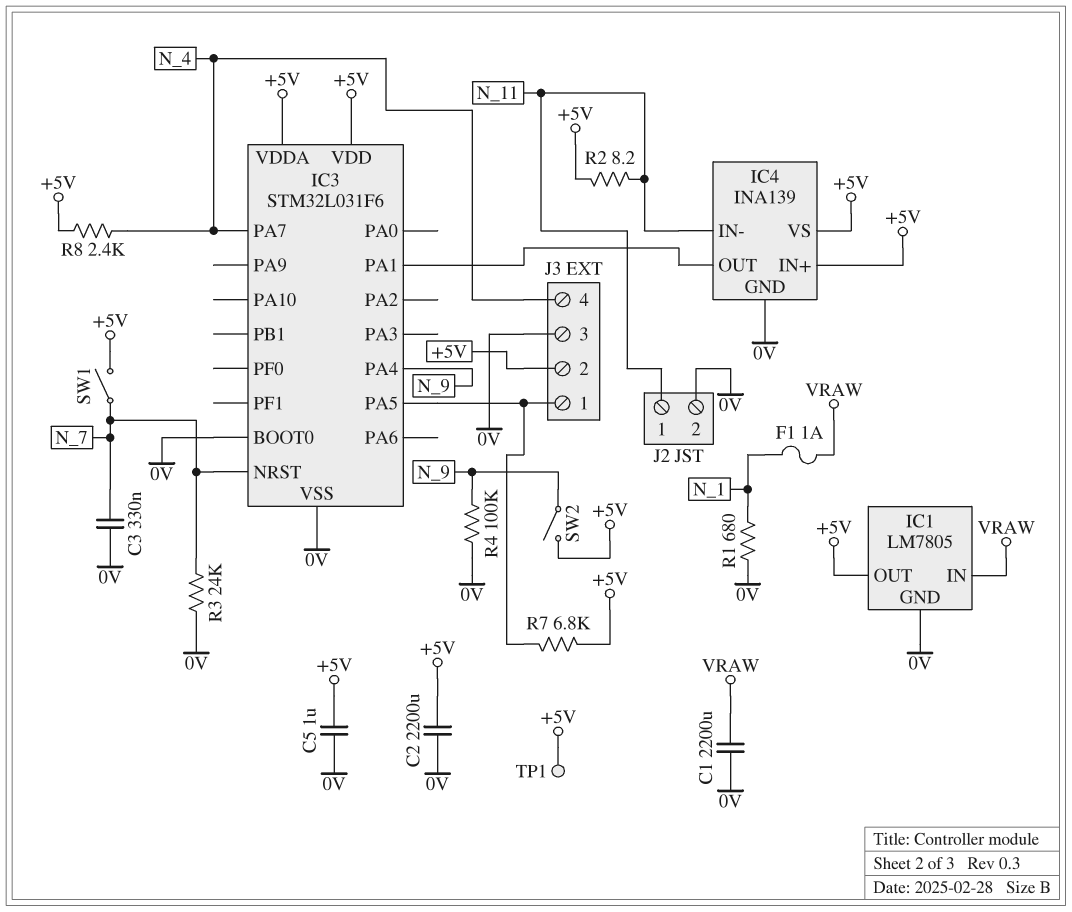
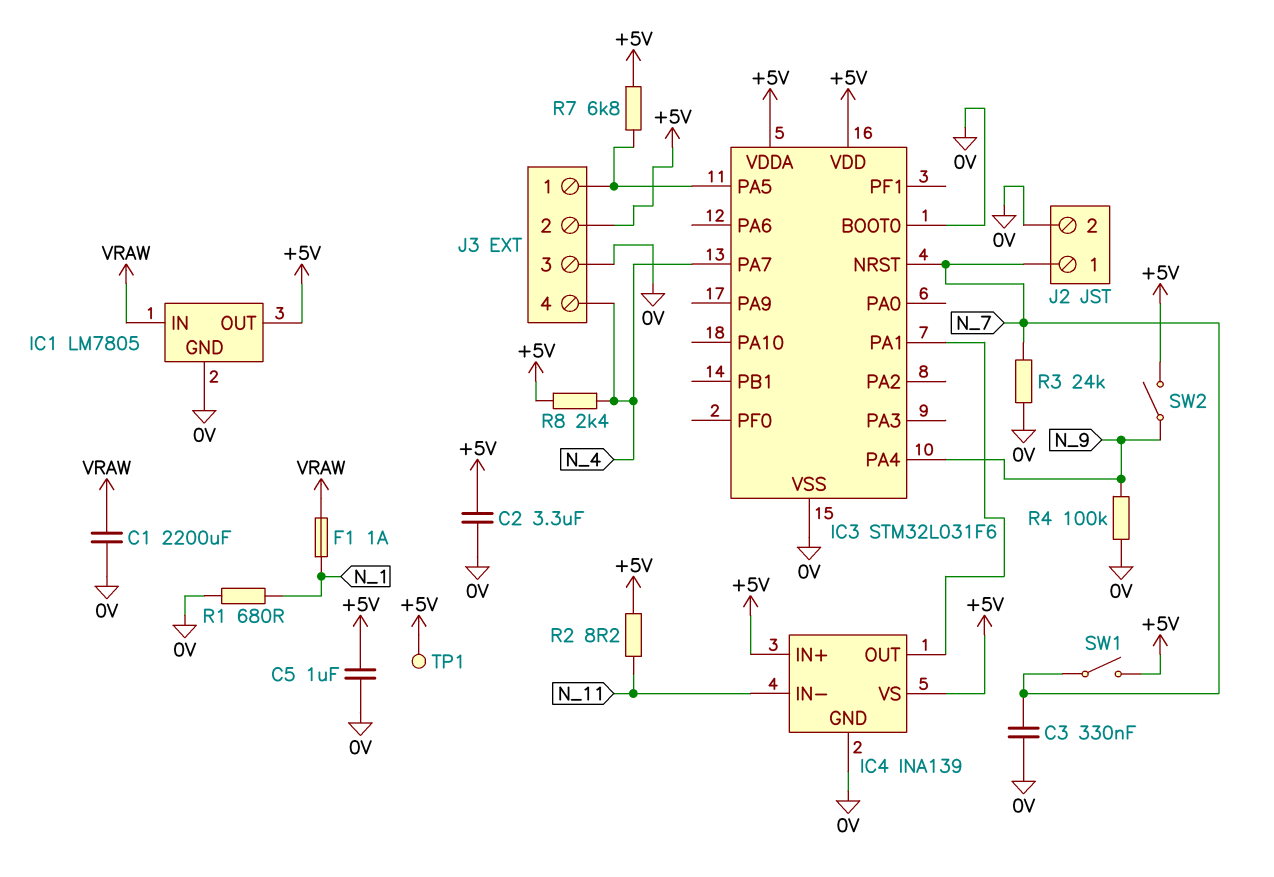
C2: 2200uF (+5V, 0V) -> 3.3uF (+5V, 0V)
J2 pin 1: N_11 -> N_7

